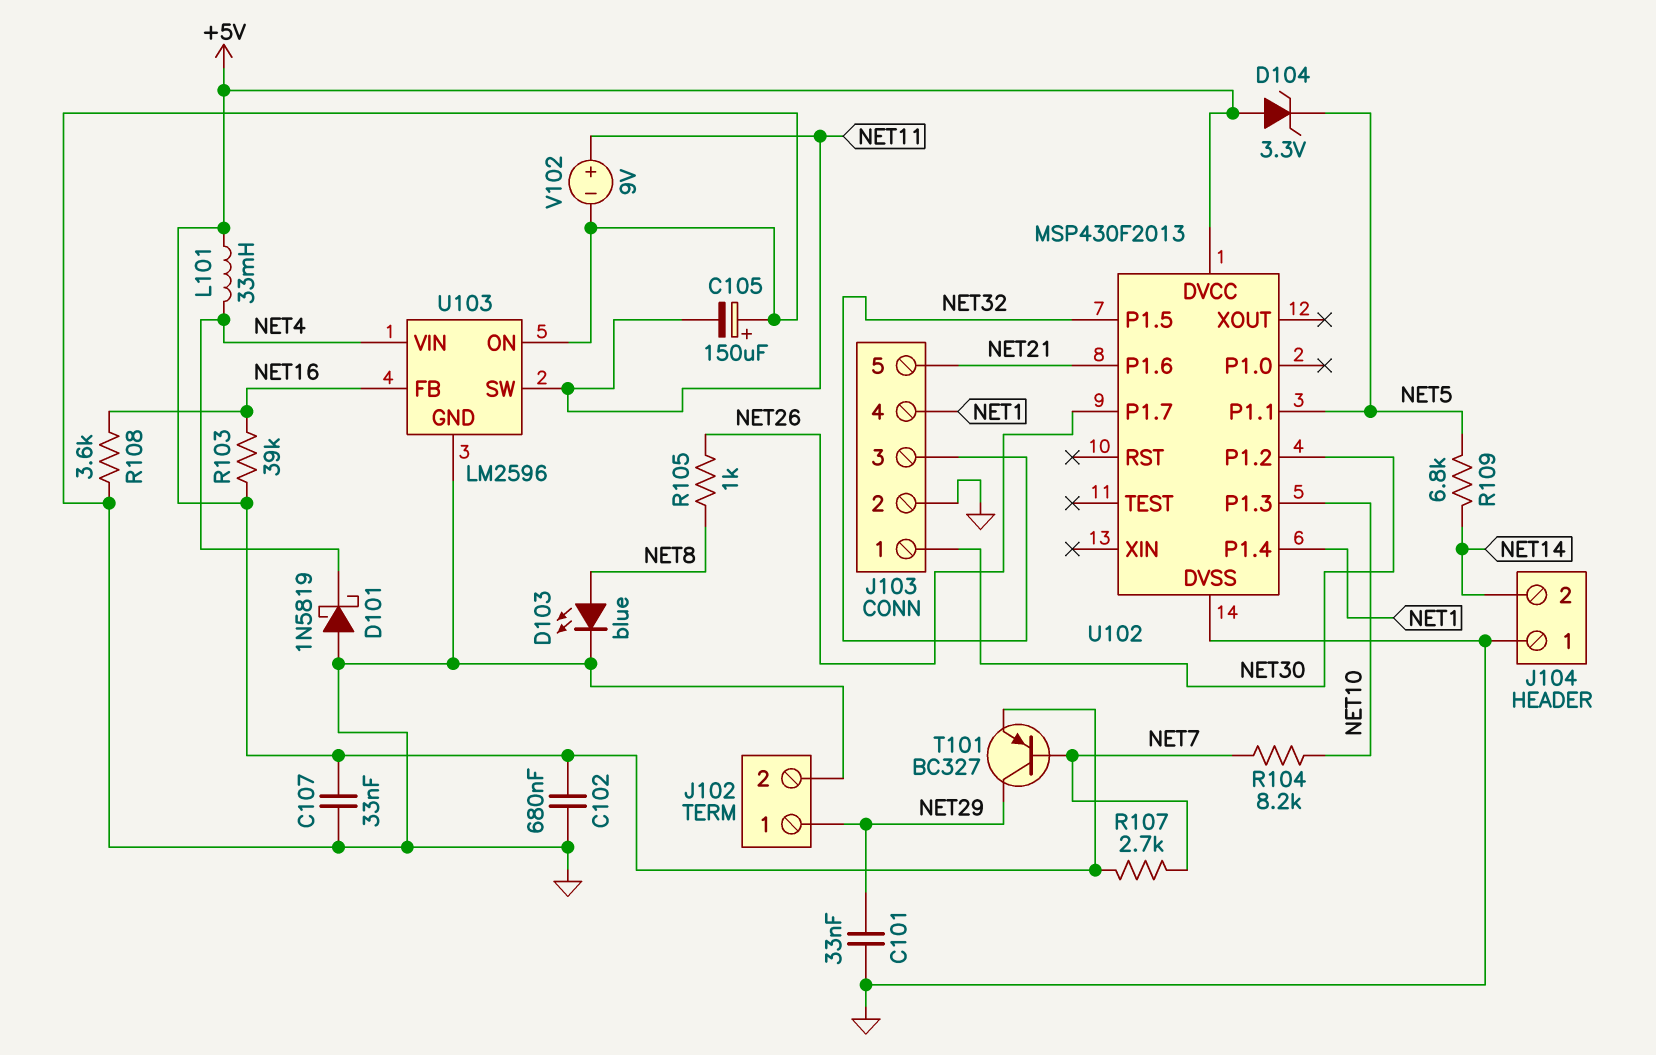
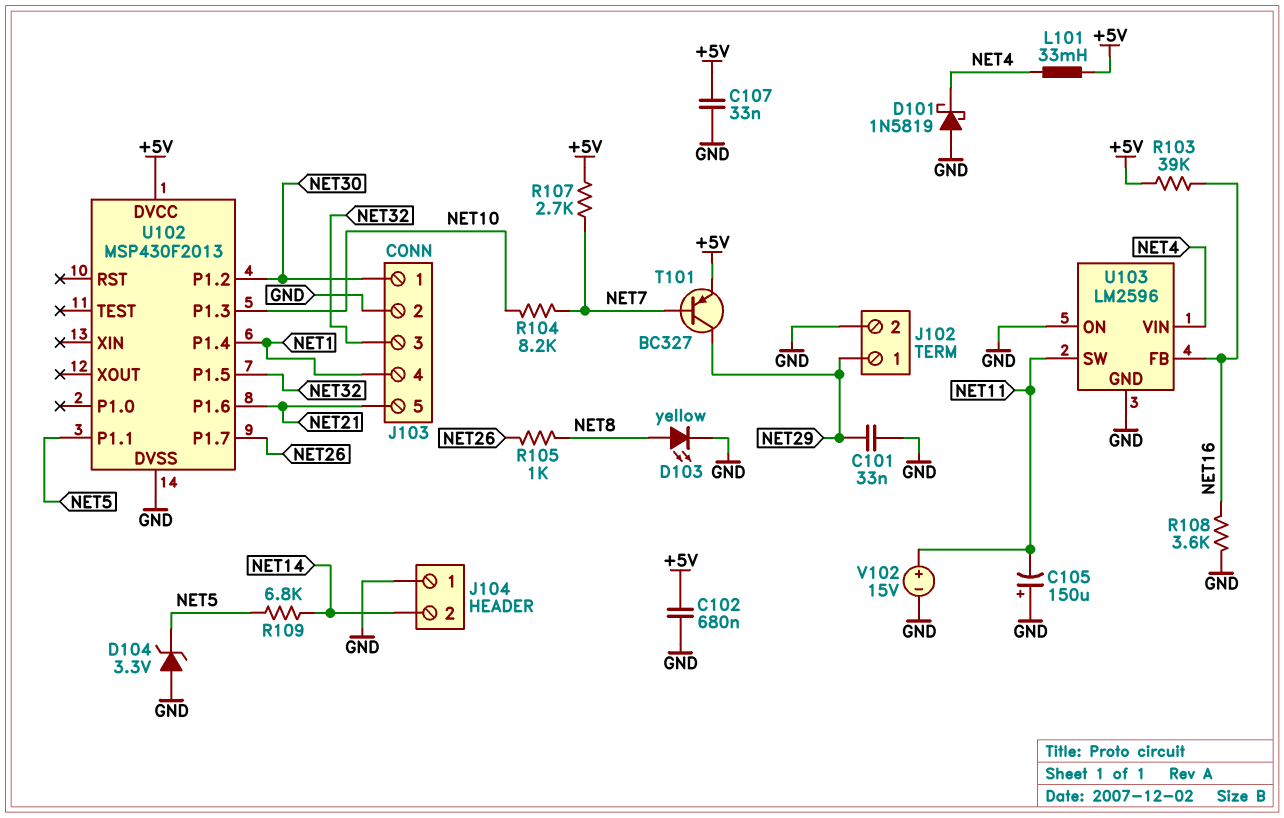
D103: LED blue (A NET8, K GND) -> LED yellow (A NET8, K GND)
D104: zener 3.3V (A +5V, K NET5) -> zener 3.3V (A GND, K NET5)
V102: 9V (plus NET11, minus GND) -> 15V (plus NET11, minus GND)

